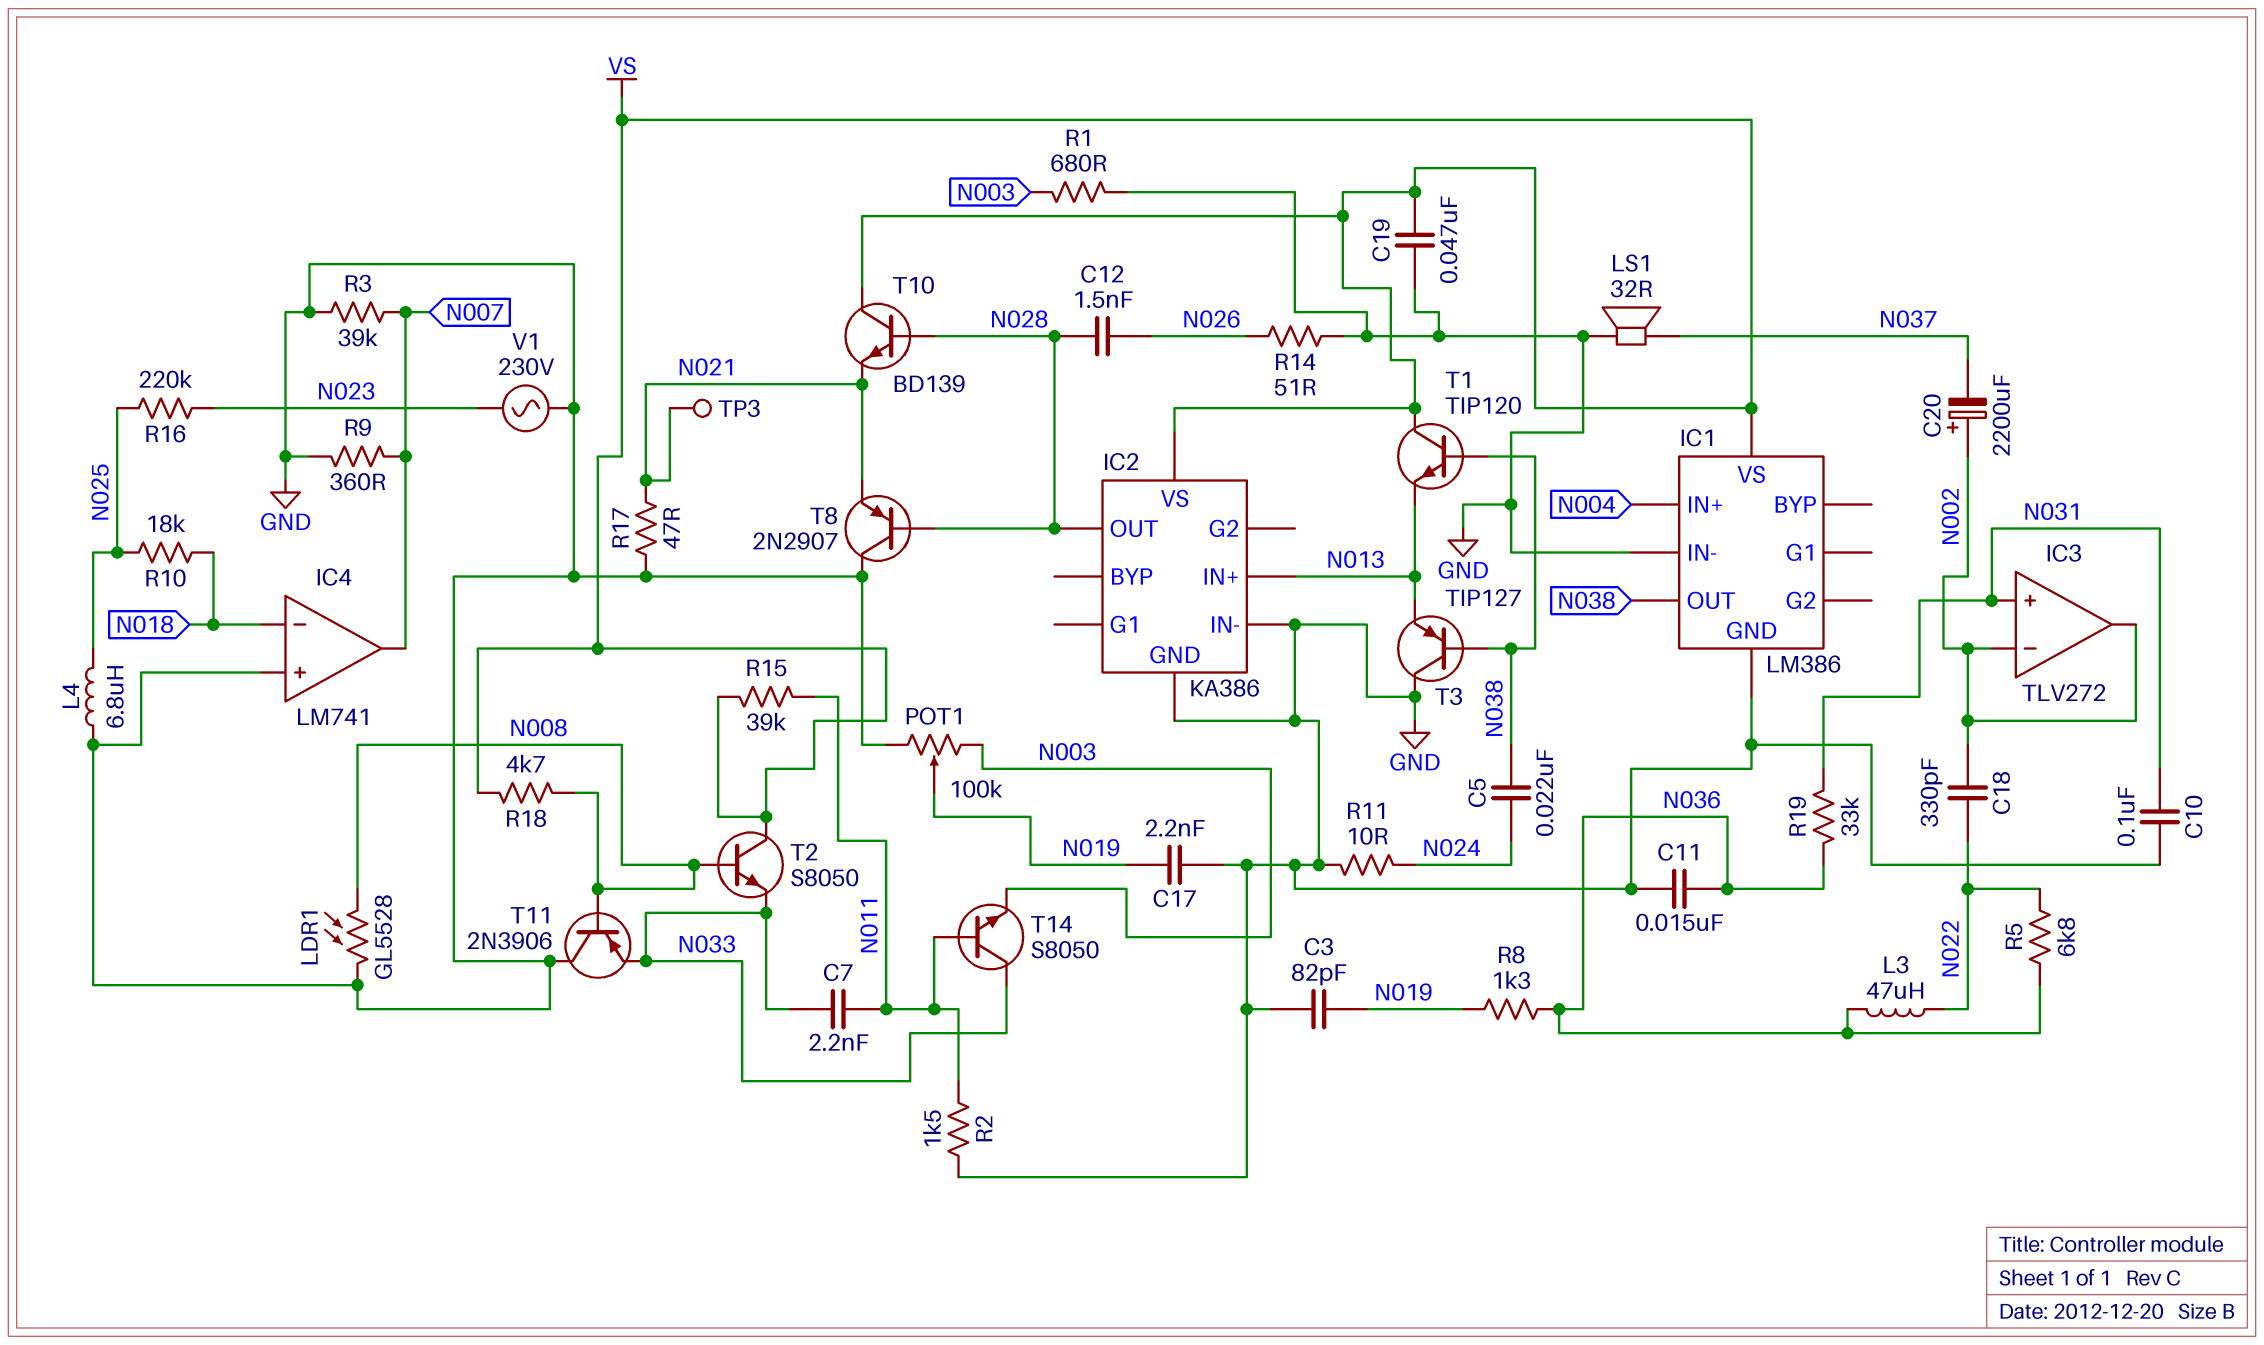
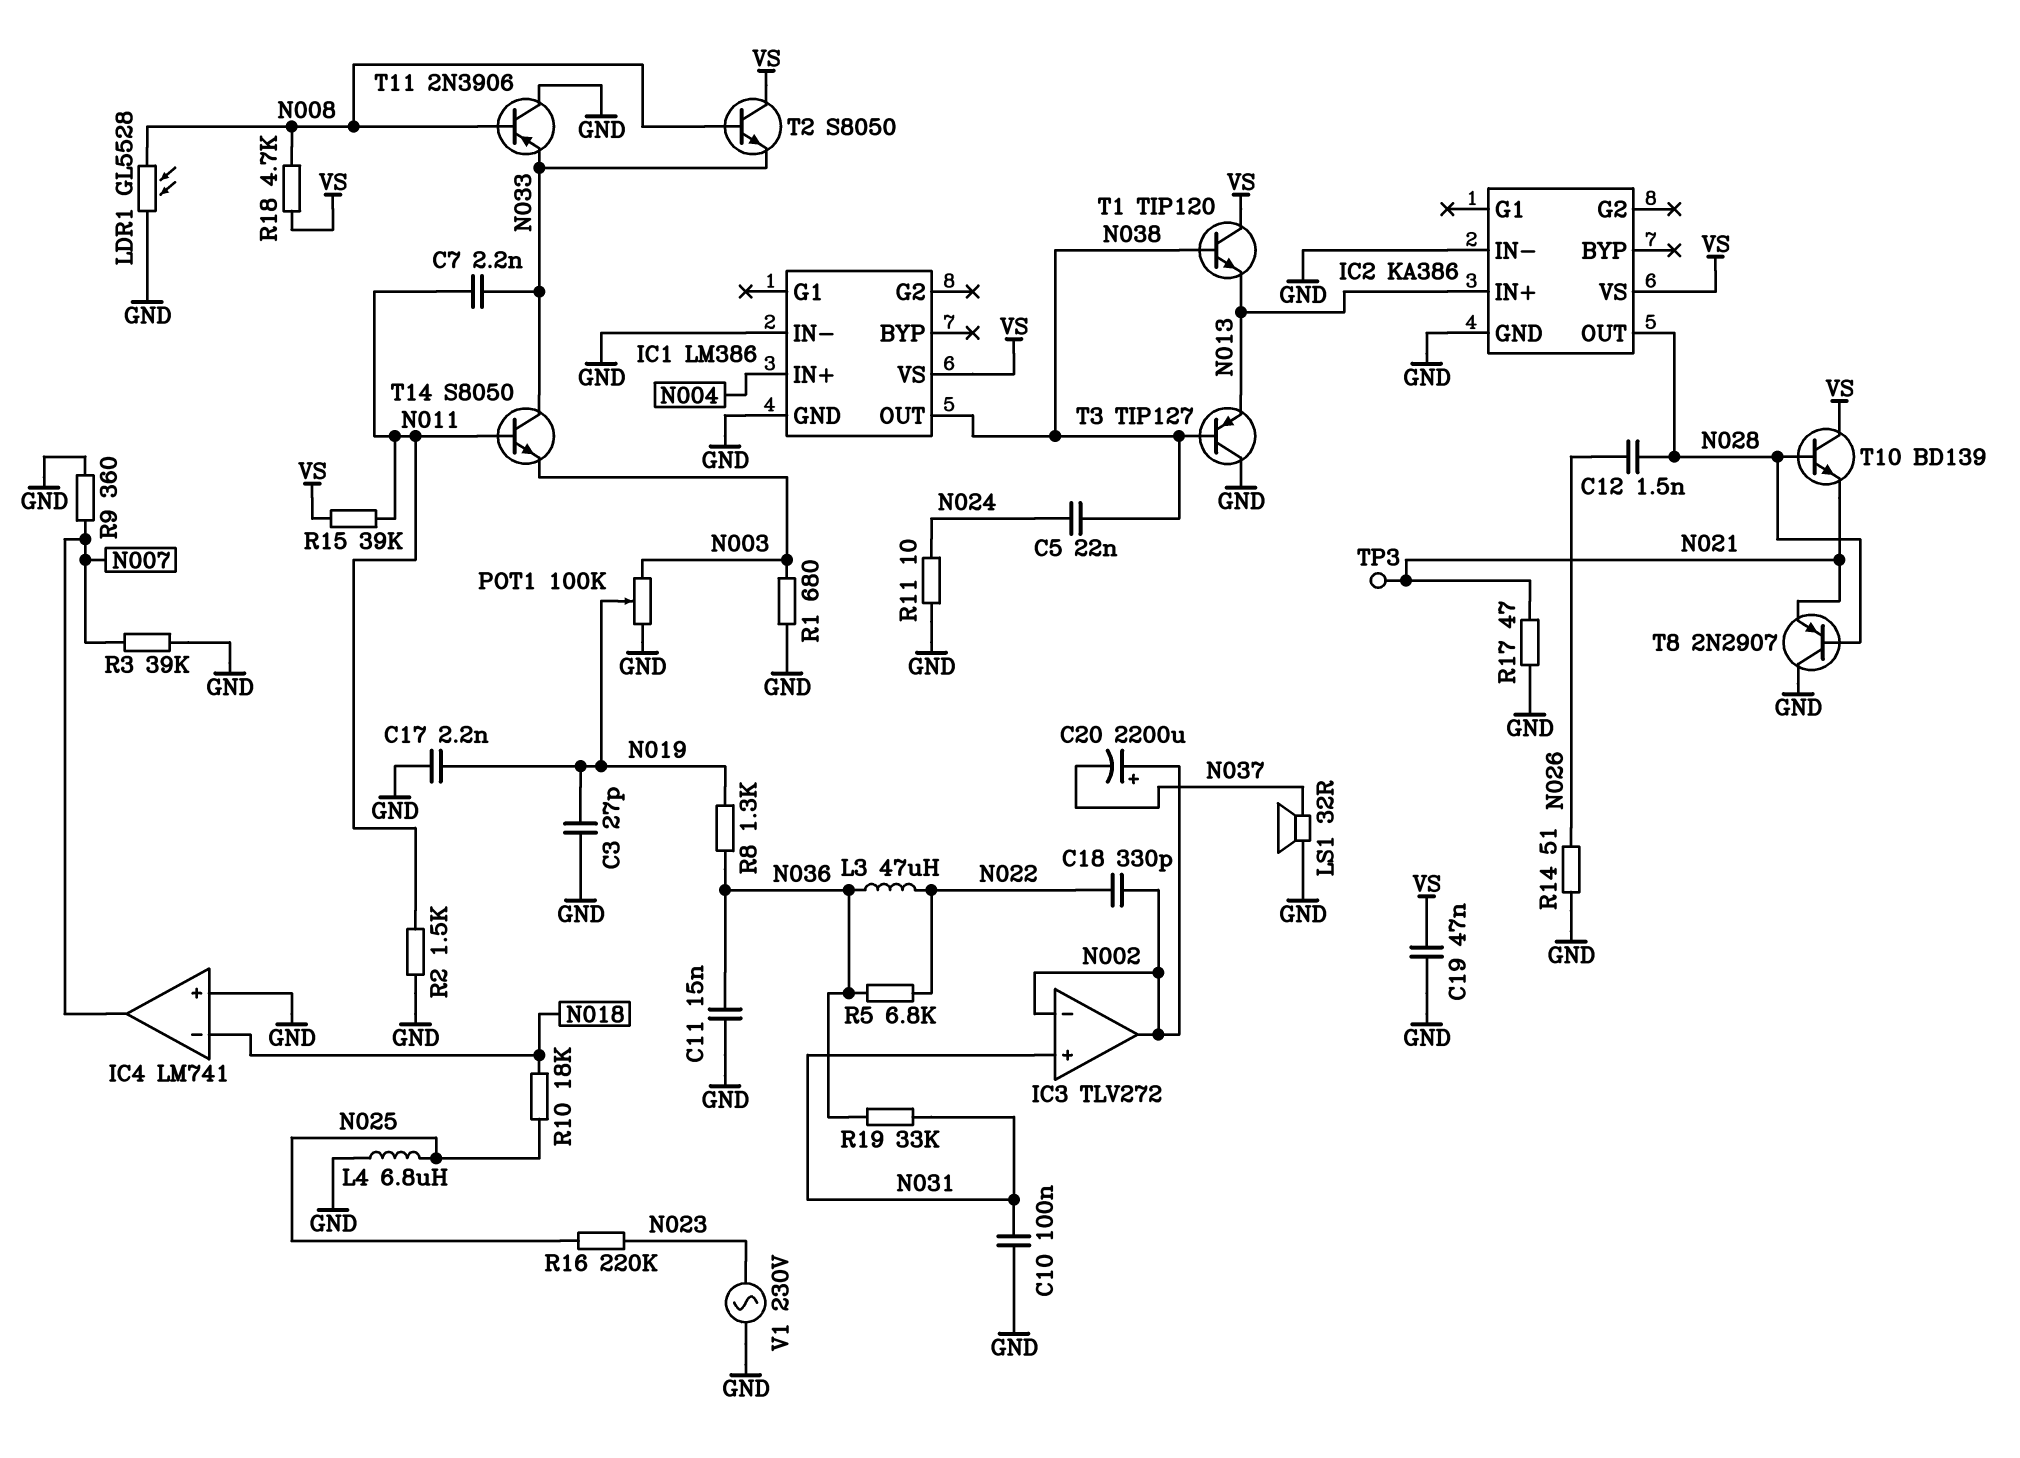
C3: 82pF (GND, N019) -> 27pF (GND, N019)

